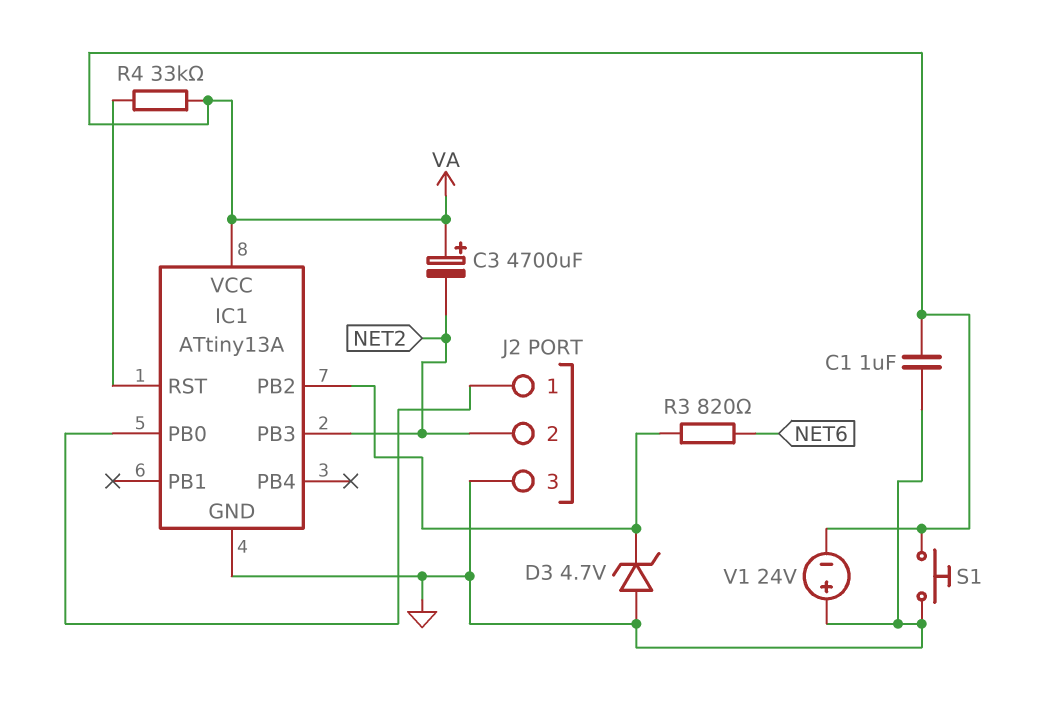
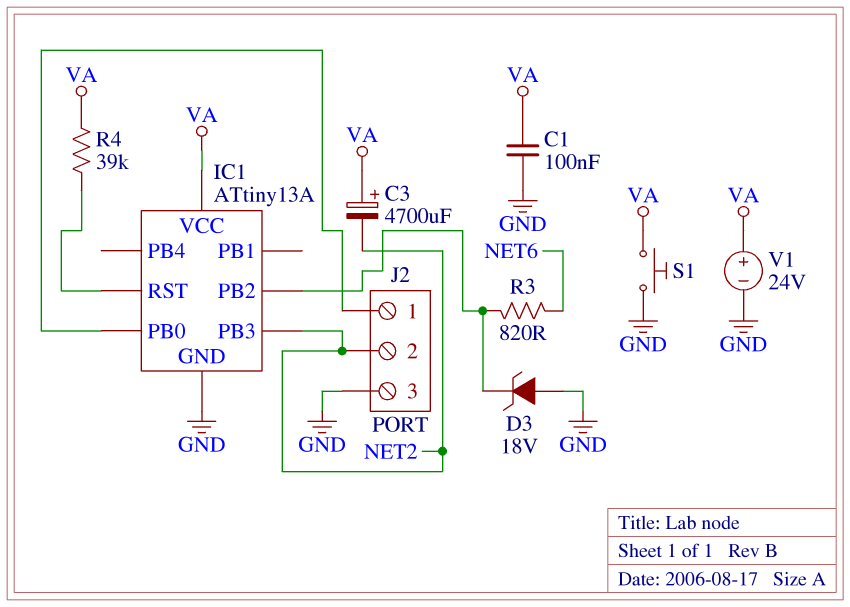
C1: 1uF (GND, VA) -> 100nF (GND, VA)
D3: zener 4.7V (A GND, K IC1/PB2) -> zener 18V (A GND, K IC1/PB2)
R4: 33k (IC1/RST, VA) -> 39k (IC1/RST, VA)
V1: 24V (plus GND, minus VA) -> 24V (plus VA, minus GND)

